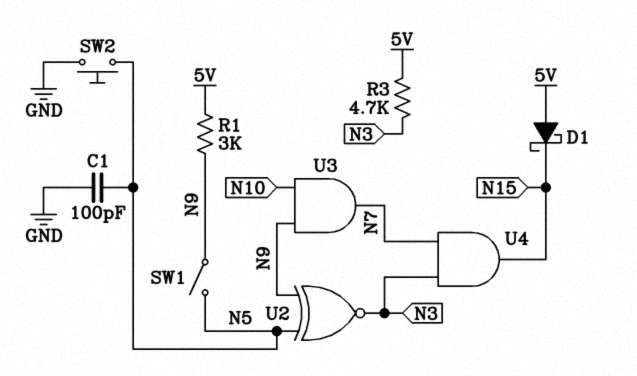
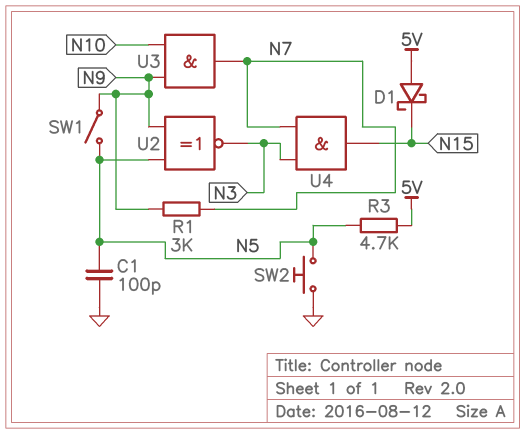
R1: 3k (5V, N9) -> 3k (N7, N9)
R3: 4.7k (5V, N3) -> 4.7k (5V, N5)

